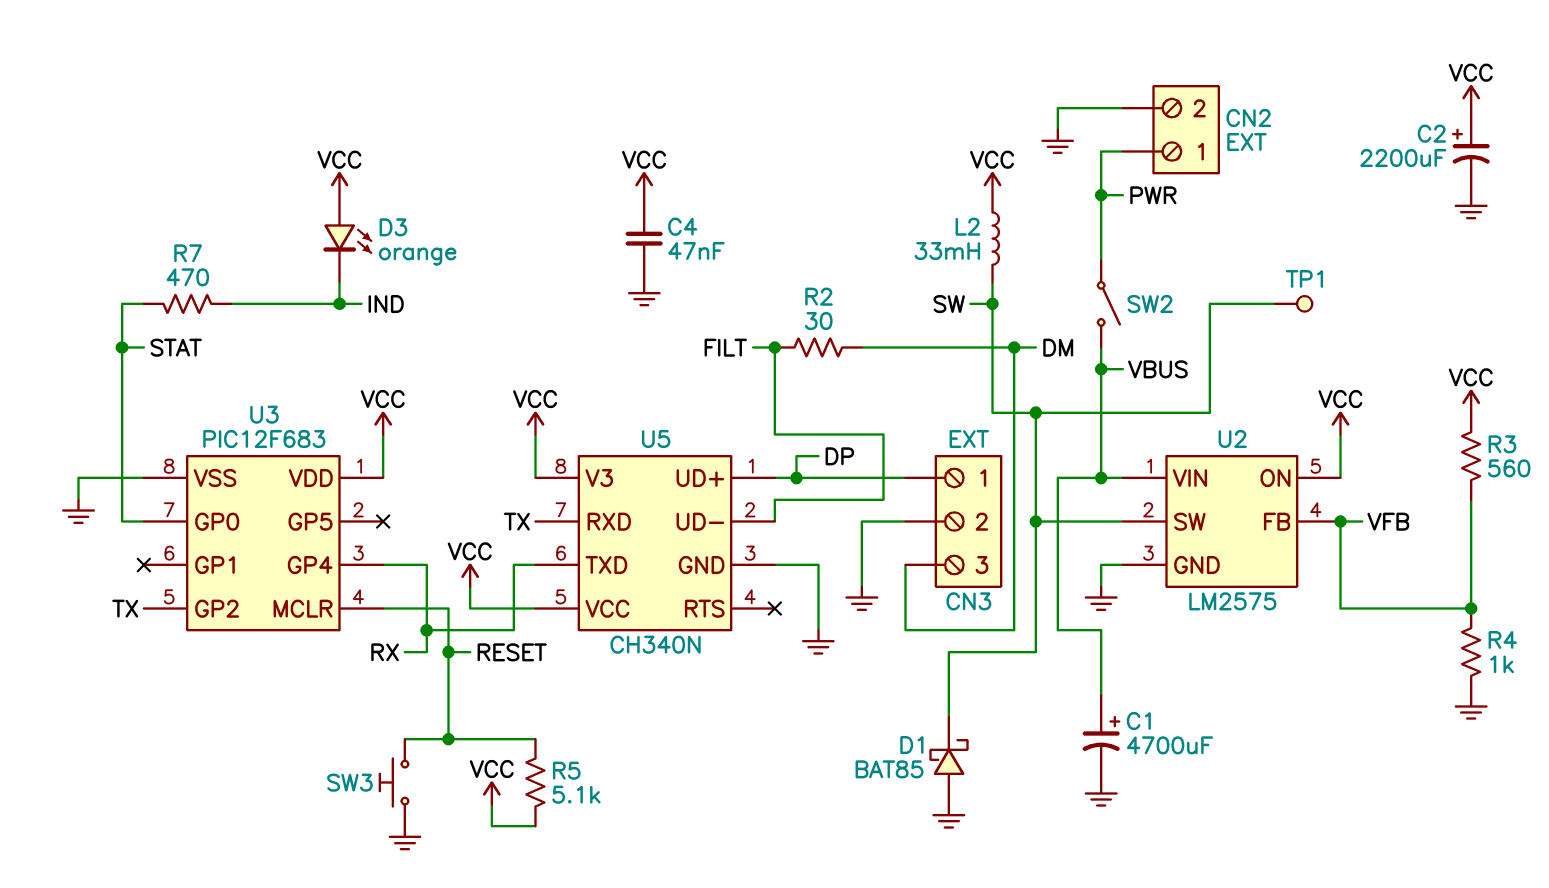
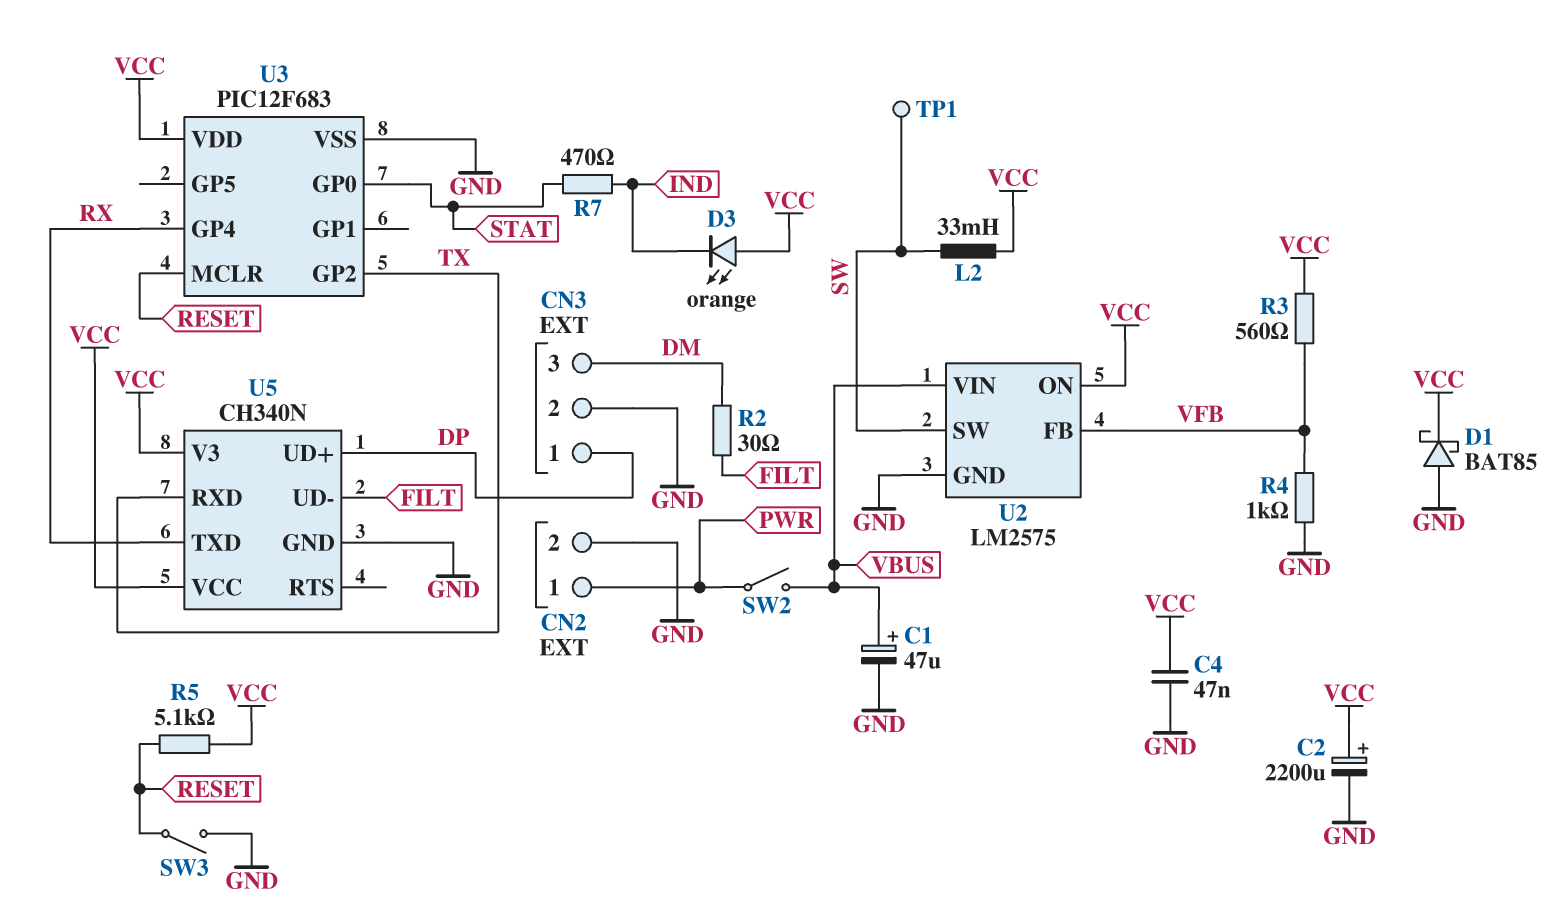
C1: 4700uF (plus VBUS, minus GND) -> 47uF (plus VBUS, minus GND)
D1: schottky BAT85 (A GND, K SW) -> schottky BAT85 (A GND, K VCC)
SW3: button (GND, RESET) -> switch (GND, RESET)

